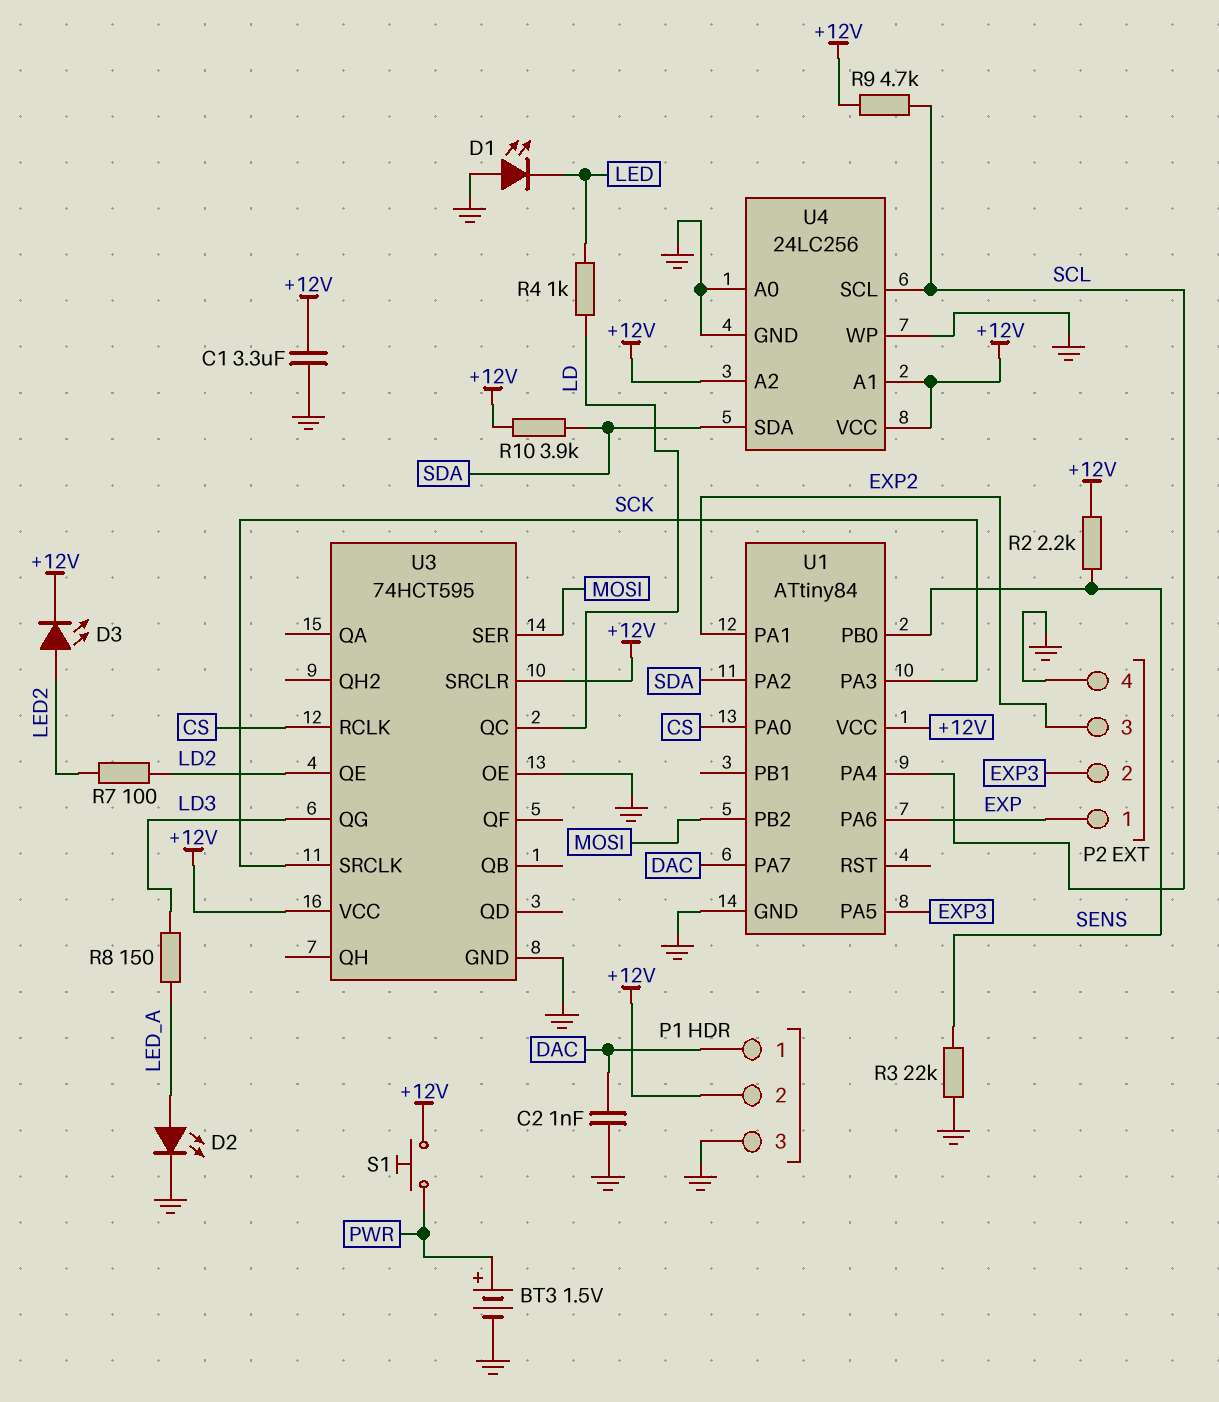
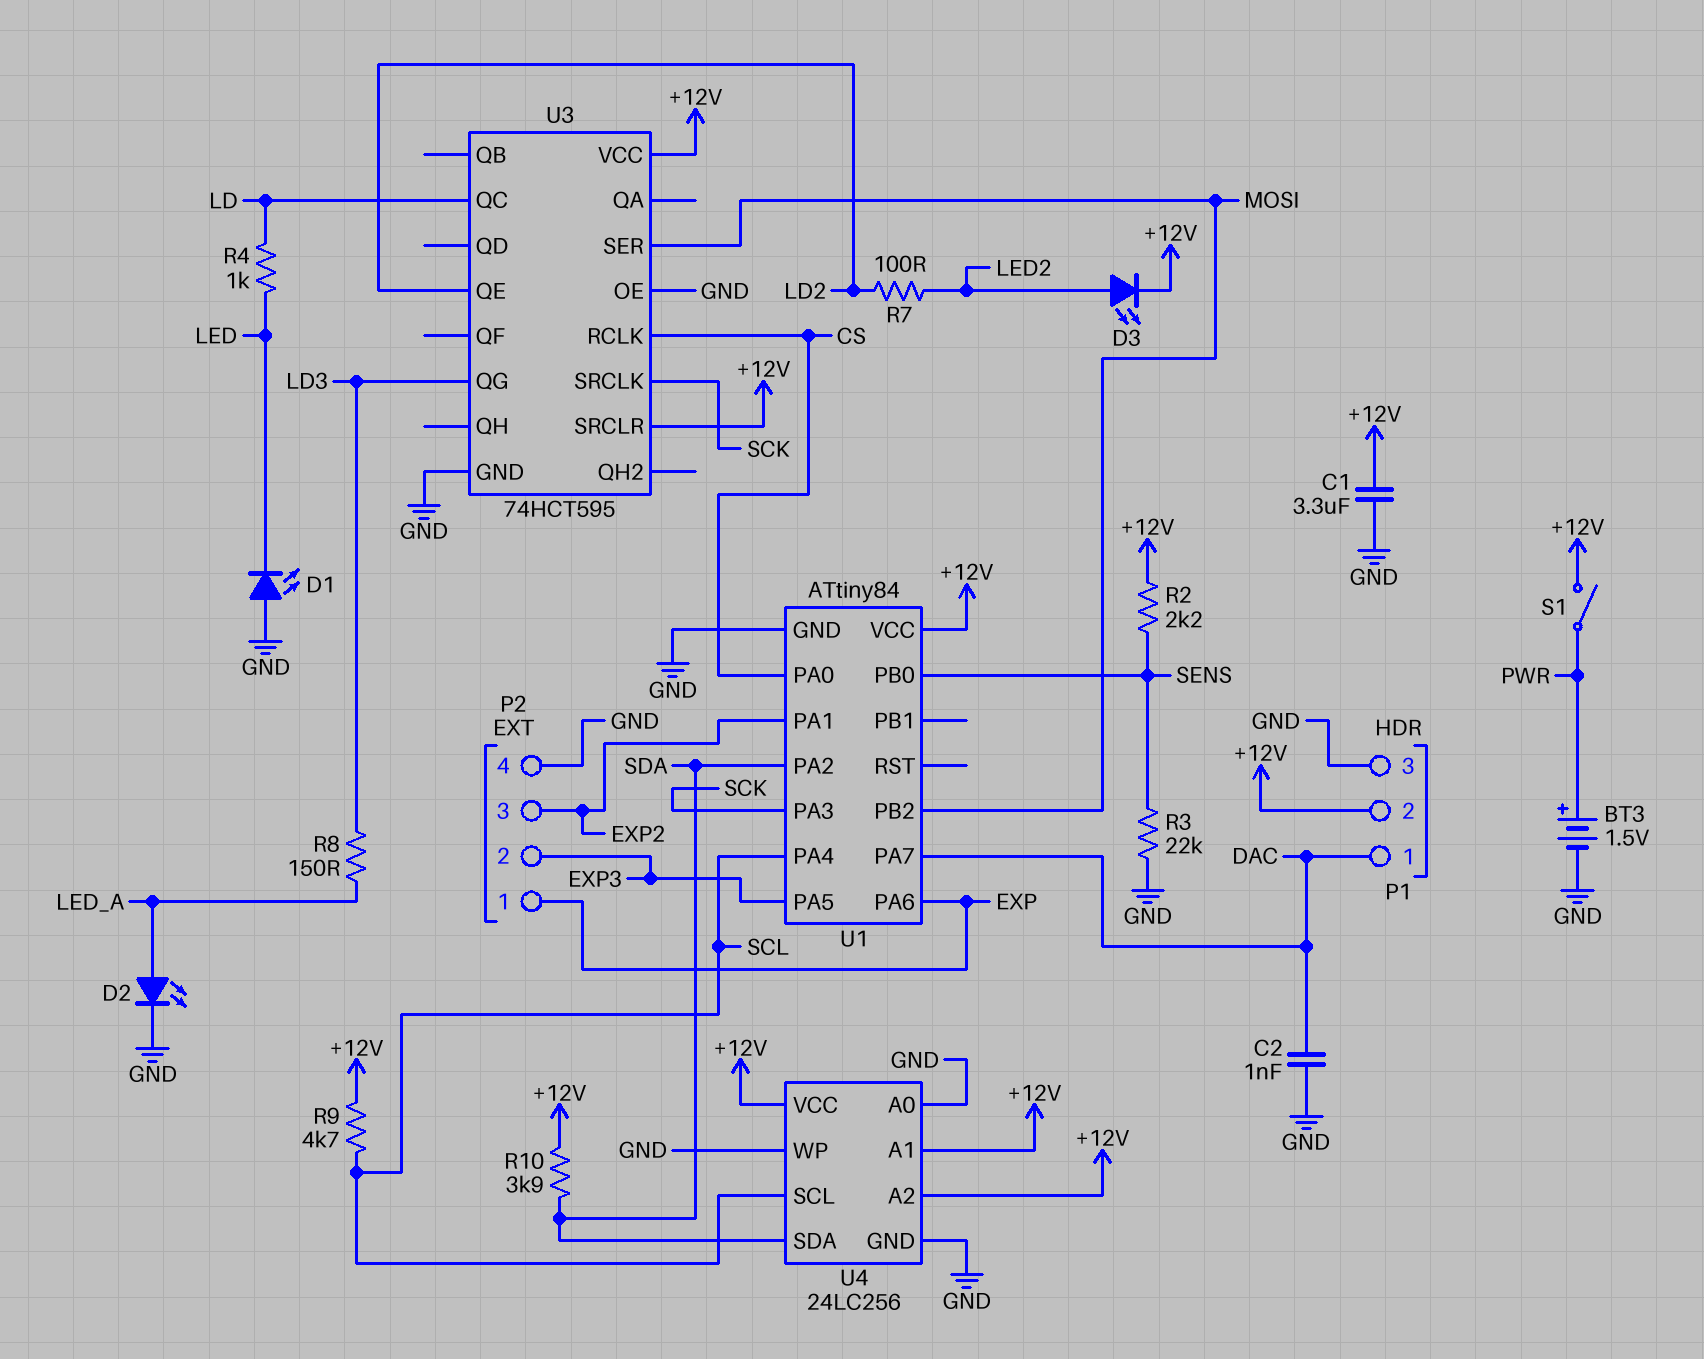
S1: button (+12V, PWR) -> switch (+12V, PWR)

